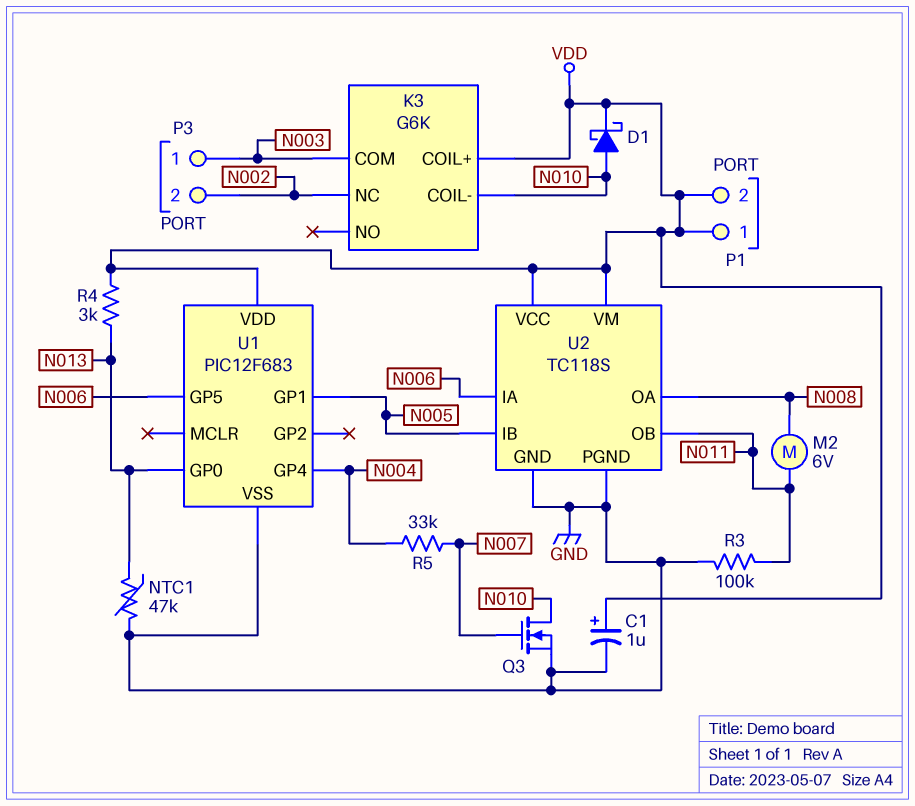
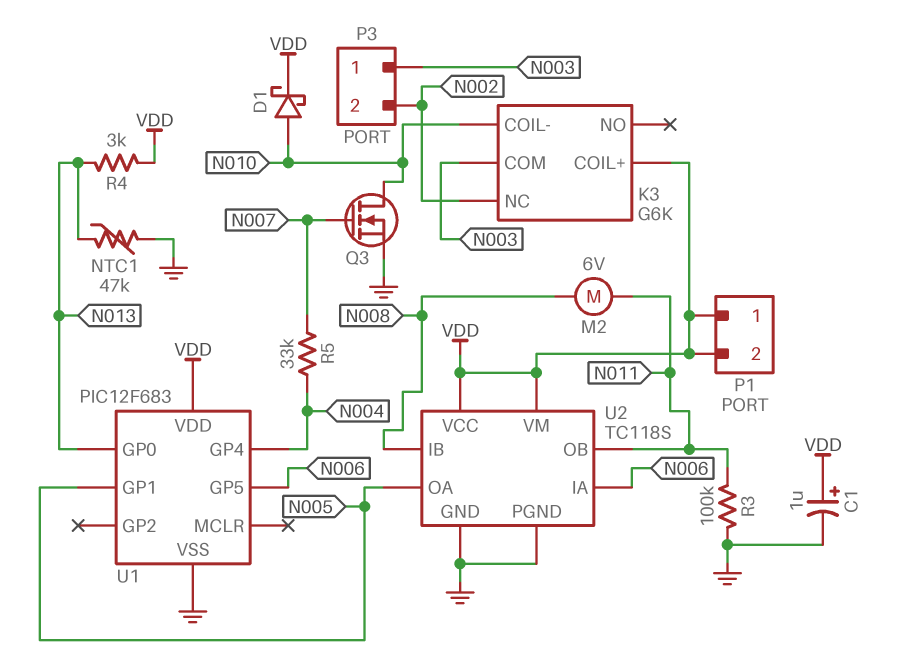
U2 pin IB: N005 -> N008
U2 pin OA: N008 -> N005

